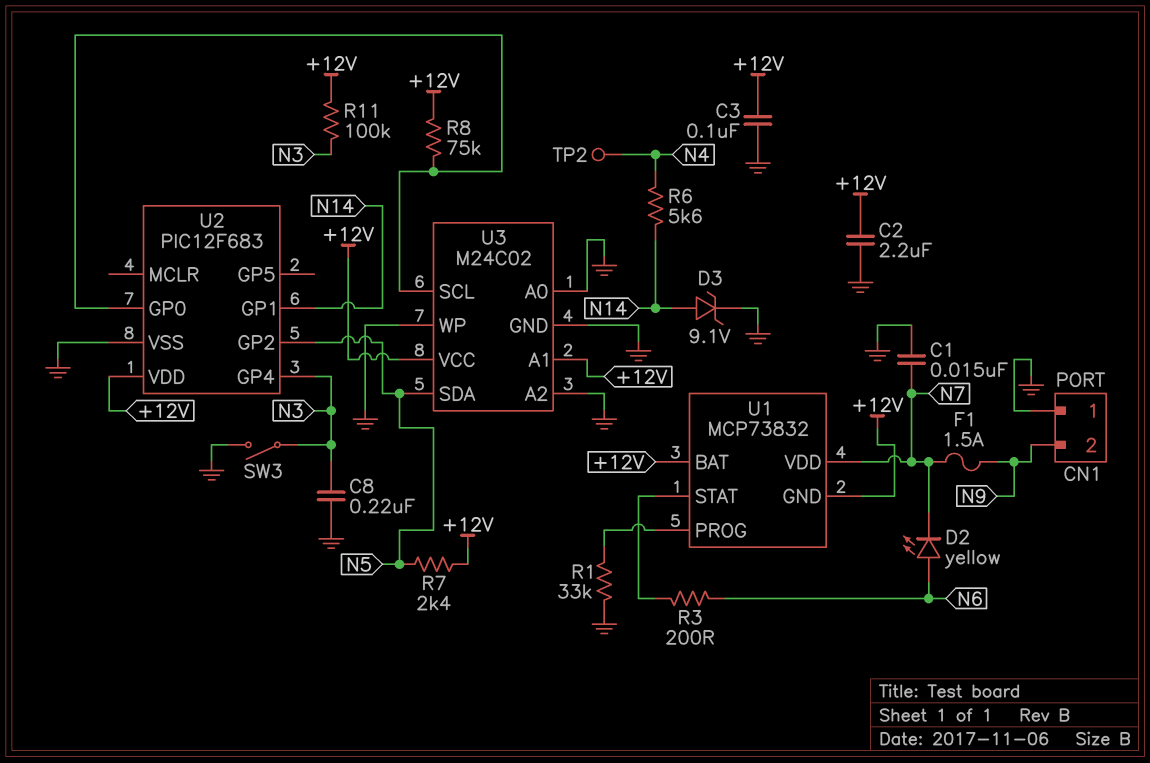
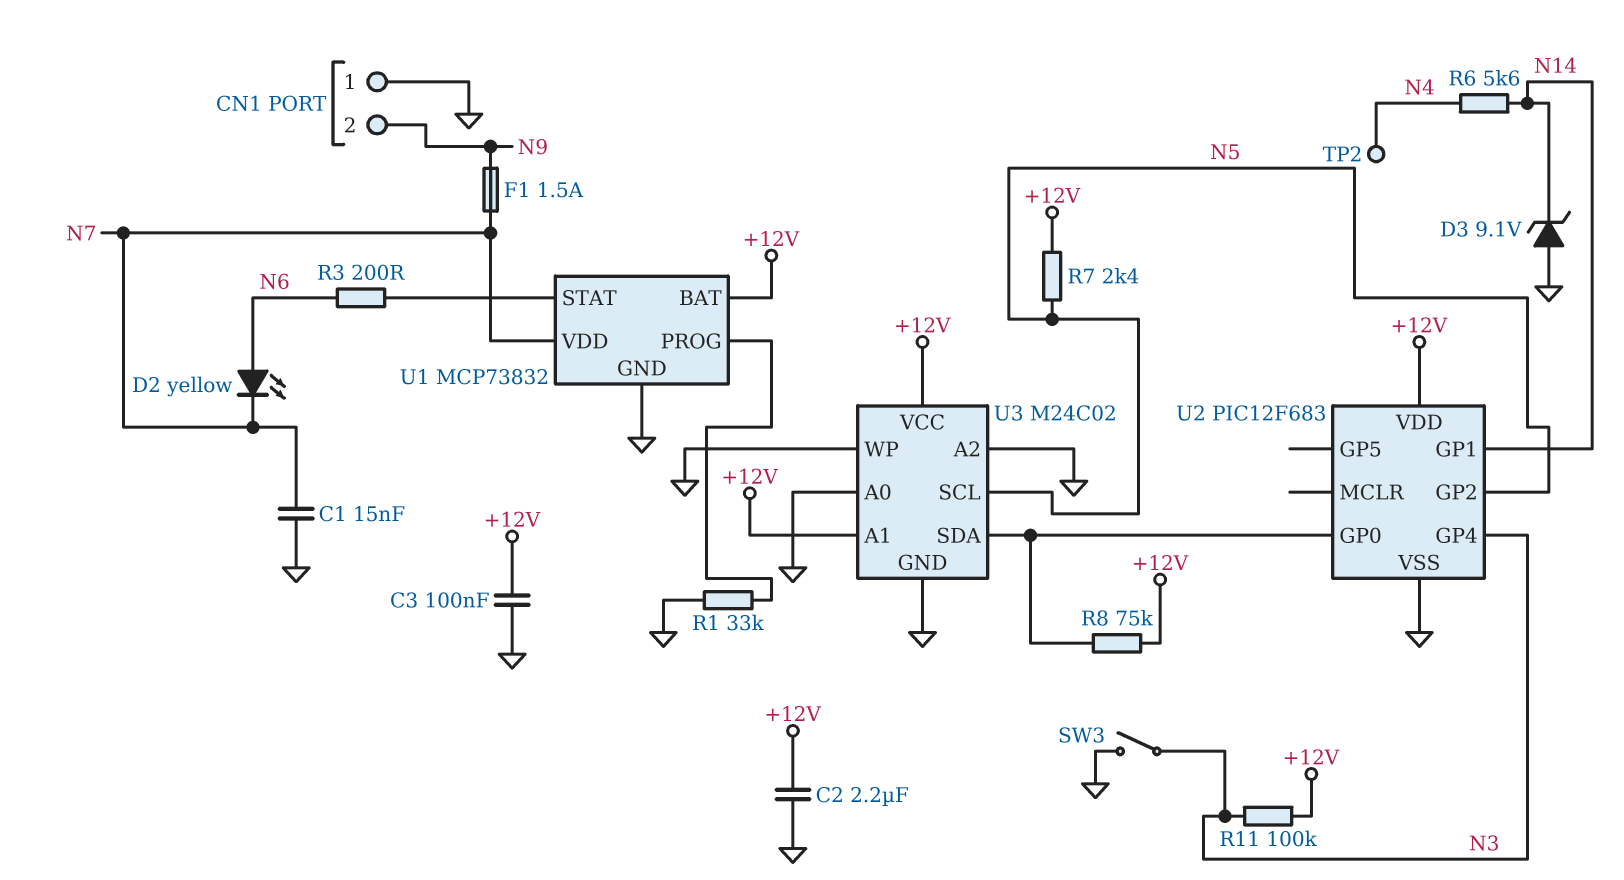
C8: 220nF (GND, N3) -> none
D3: zener 9.1V (A N14, K GND) -> zener 9.1V (A GND, K N14)
U1 pin GND: +12V -> GND
U3 pin SCL: U2/GP0 -> N5
U3 pin SDA: N5 -> U2/GP0

